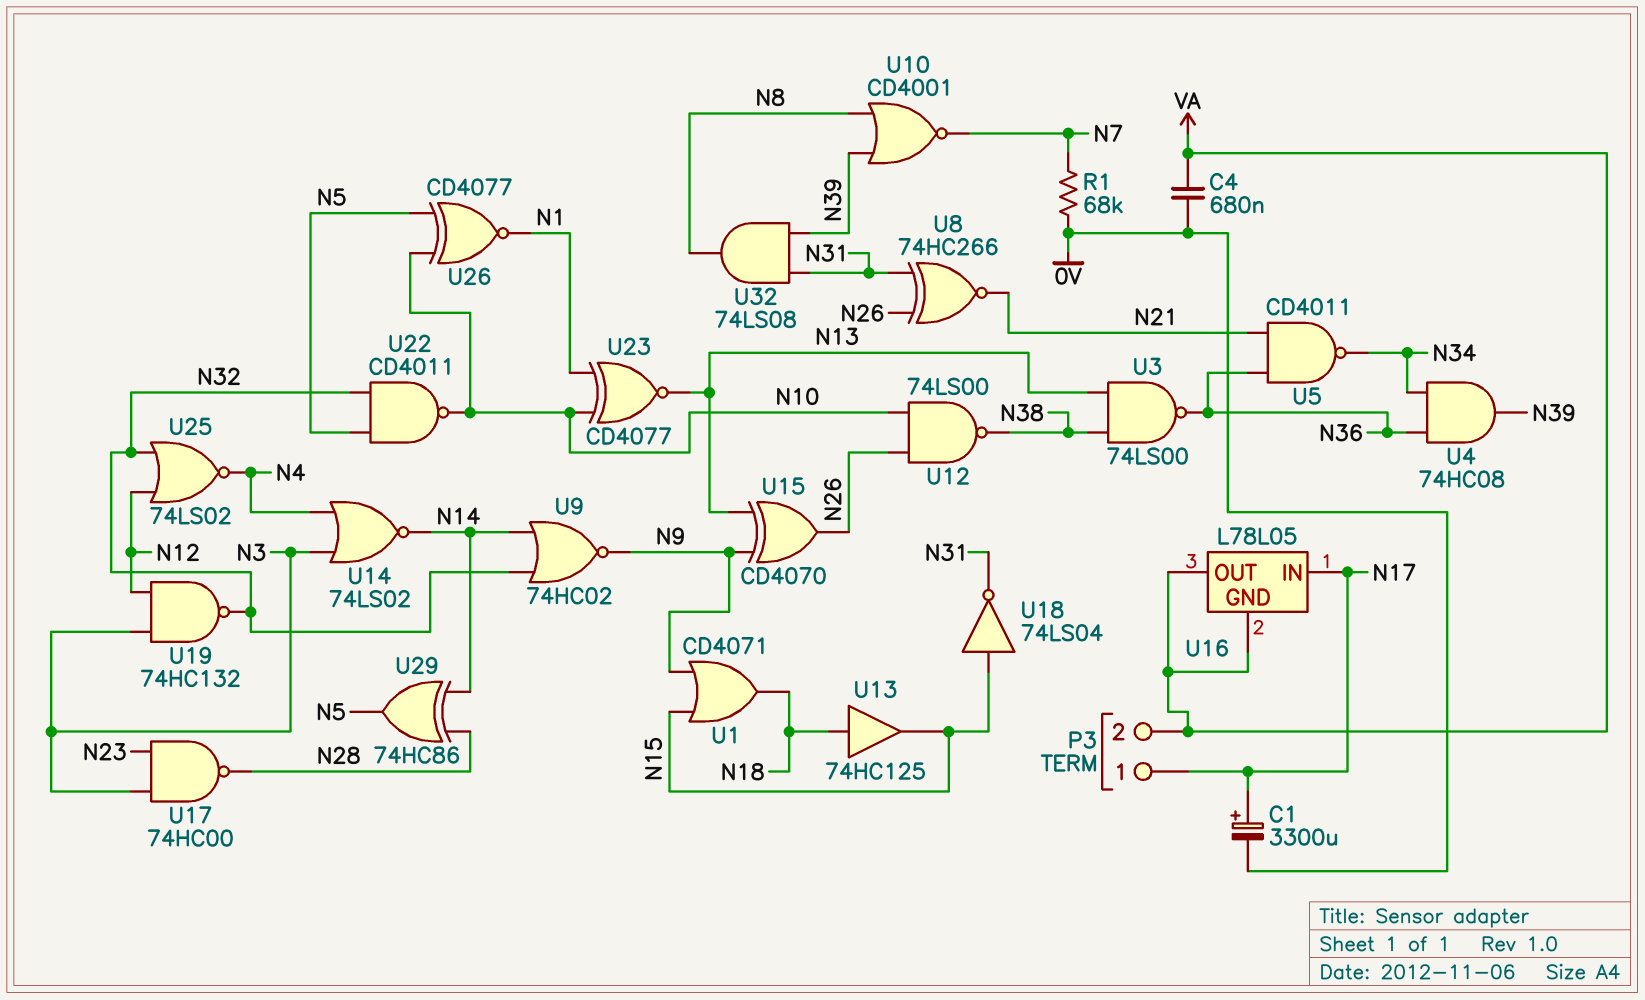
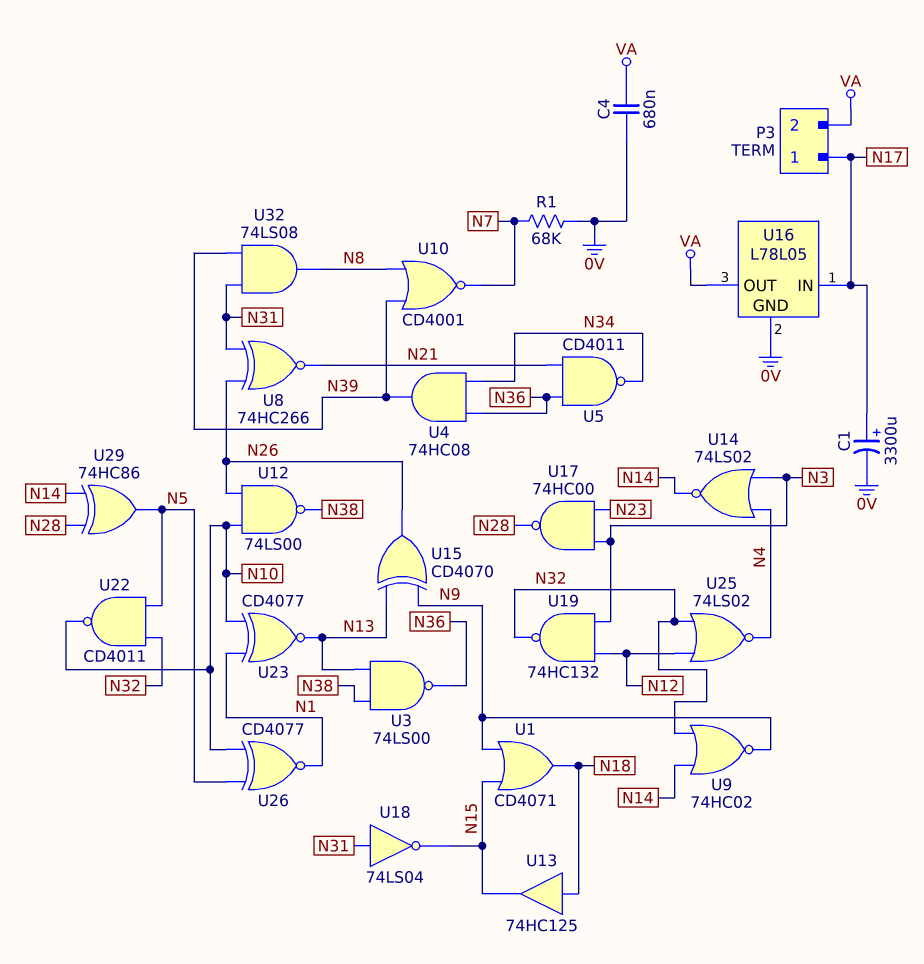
U16 pin GND: VA -> 0V
U18: NOT 74LS04 (in N15, out N31) -> NOT 74LS04 (in N31, out N15)

